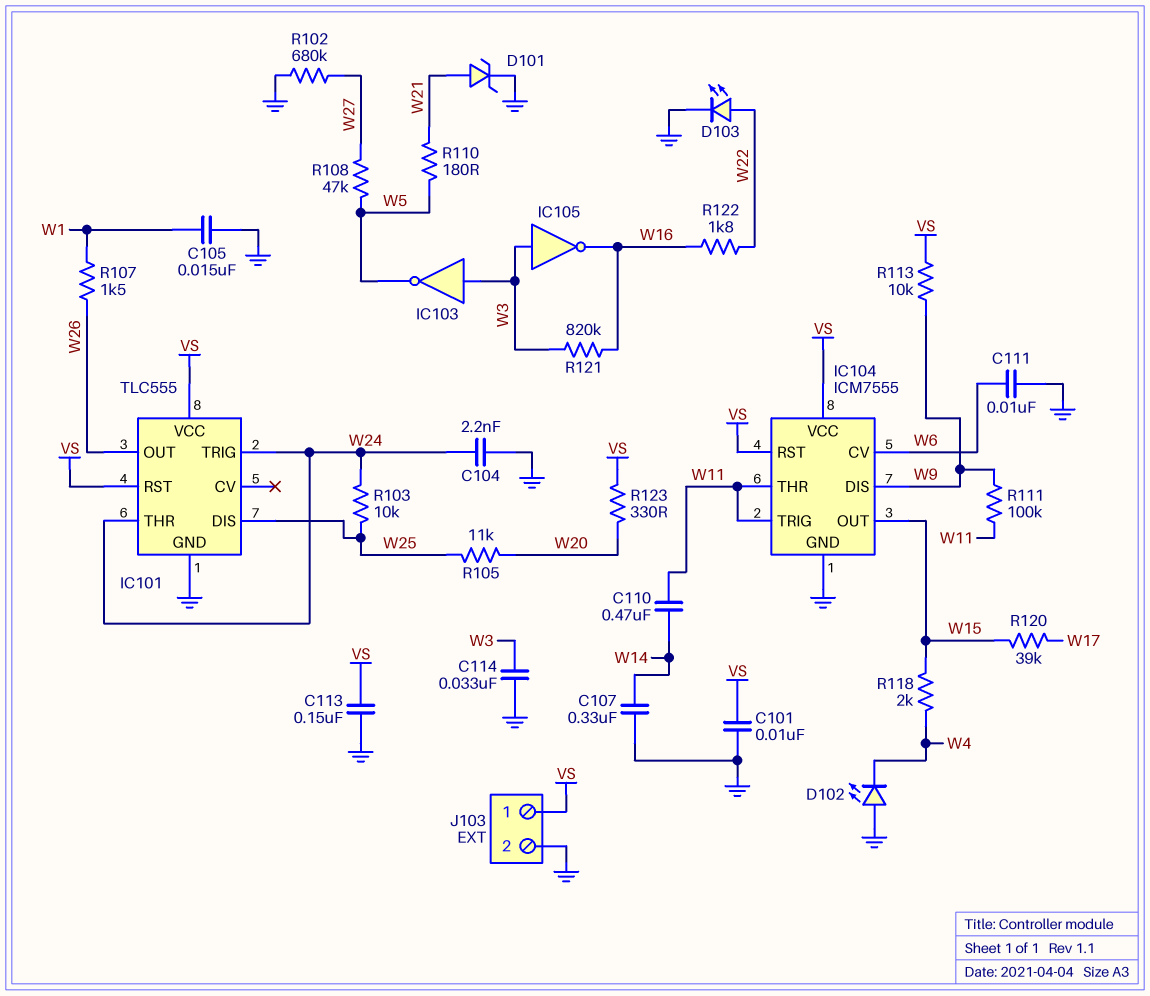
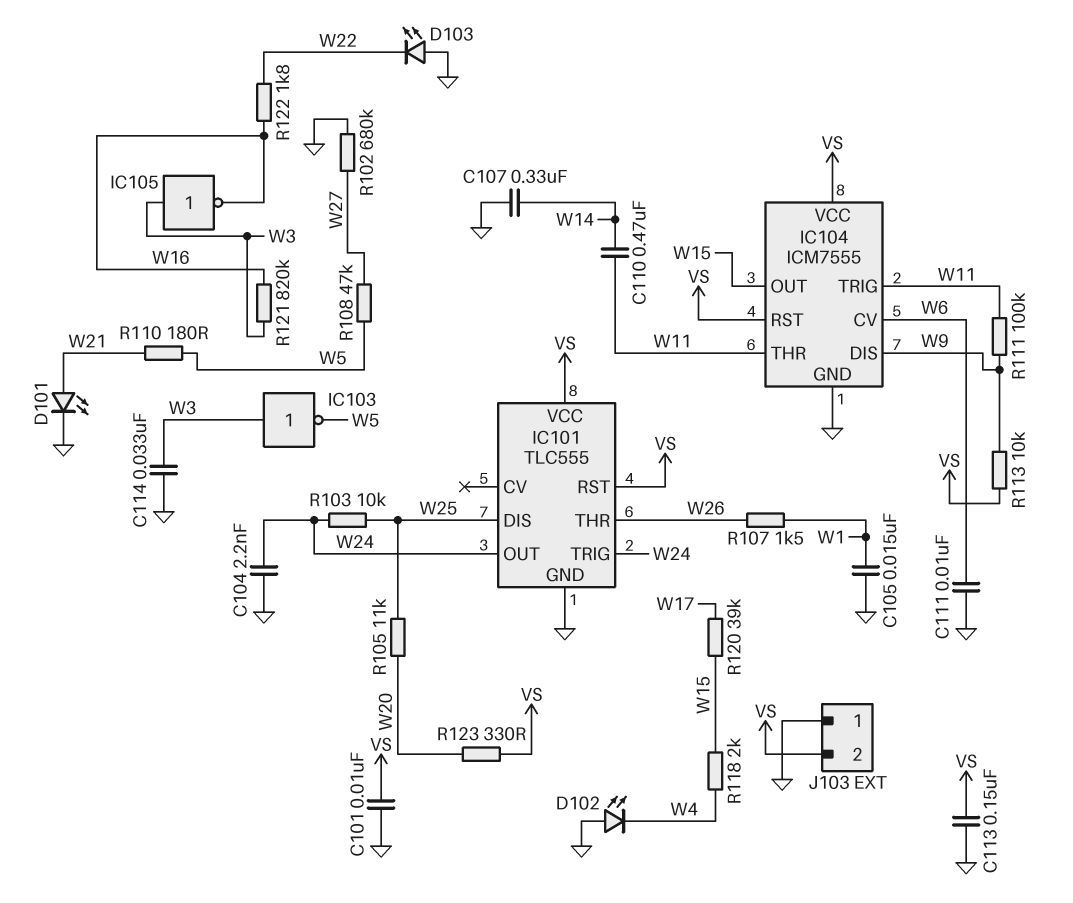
D101: zener (A W21, K GND) -> LED (A W21, K GND)
D103: LED (A W22, K GND) -> LED (A GND, K W22)
IC101 pin OUT: W26 -> W24
IC101 pin THR: W24 -> W26
J103 pin 1: VS -> GND
J103 pin 2: GND -> VS

